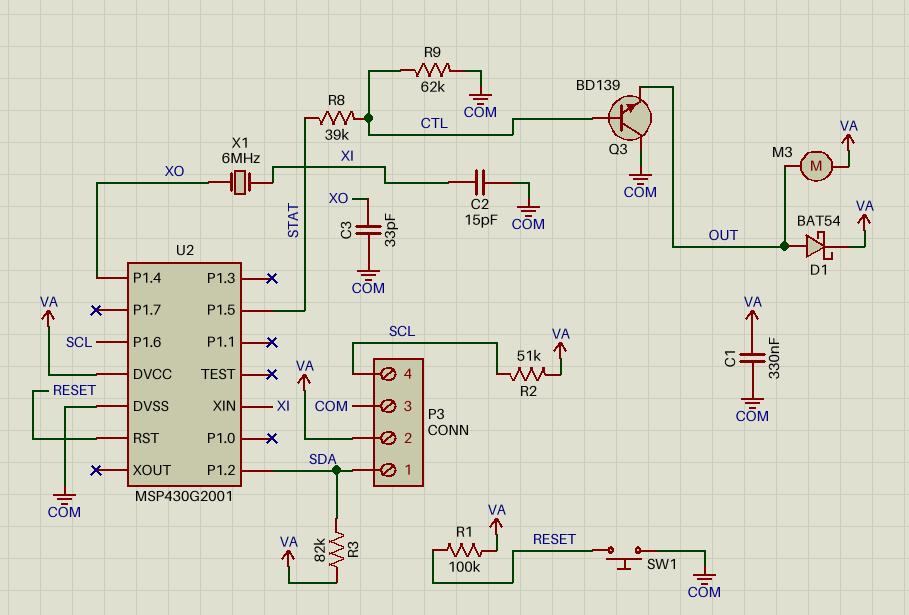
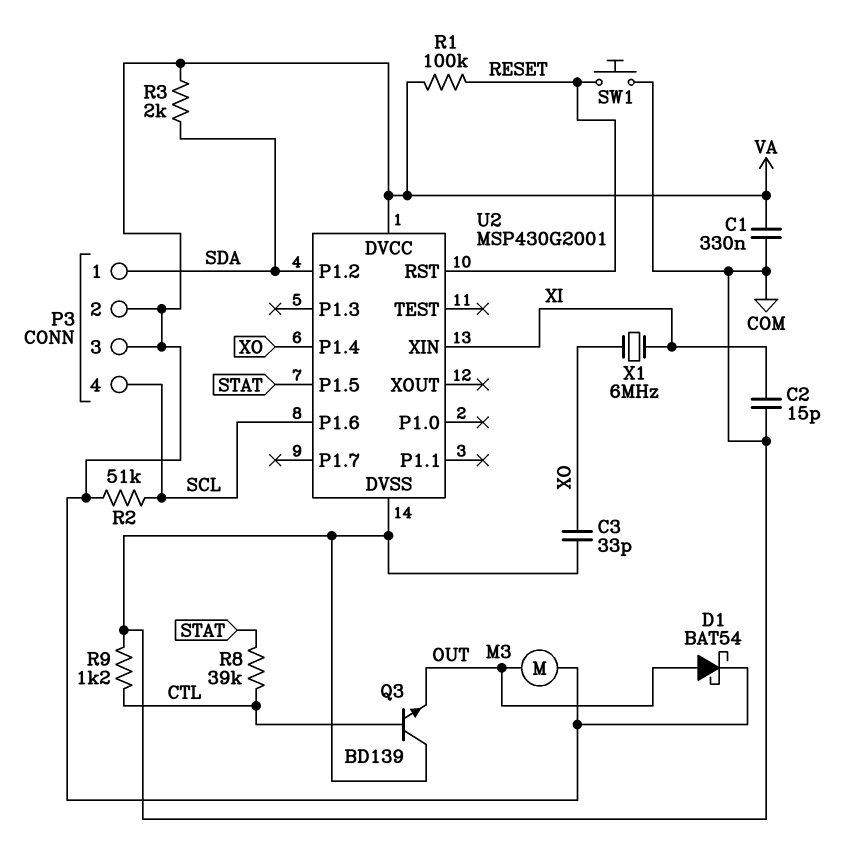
P3 pin 3: COM -> VA
R3: 82k (SDA, VA) -> 2k (SDA, VA)
R9: 62k (COM, CTL) -> 1.2k (COM, CTL)

